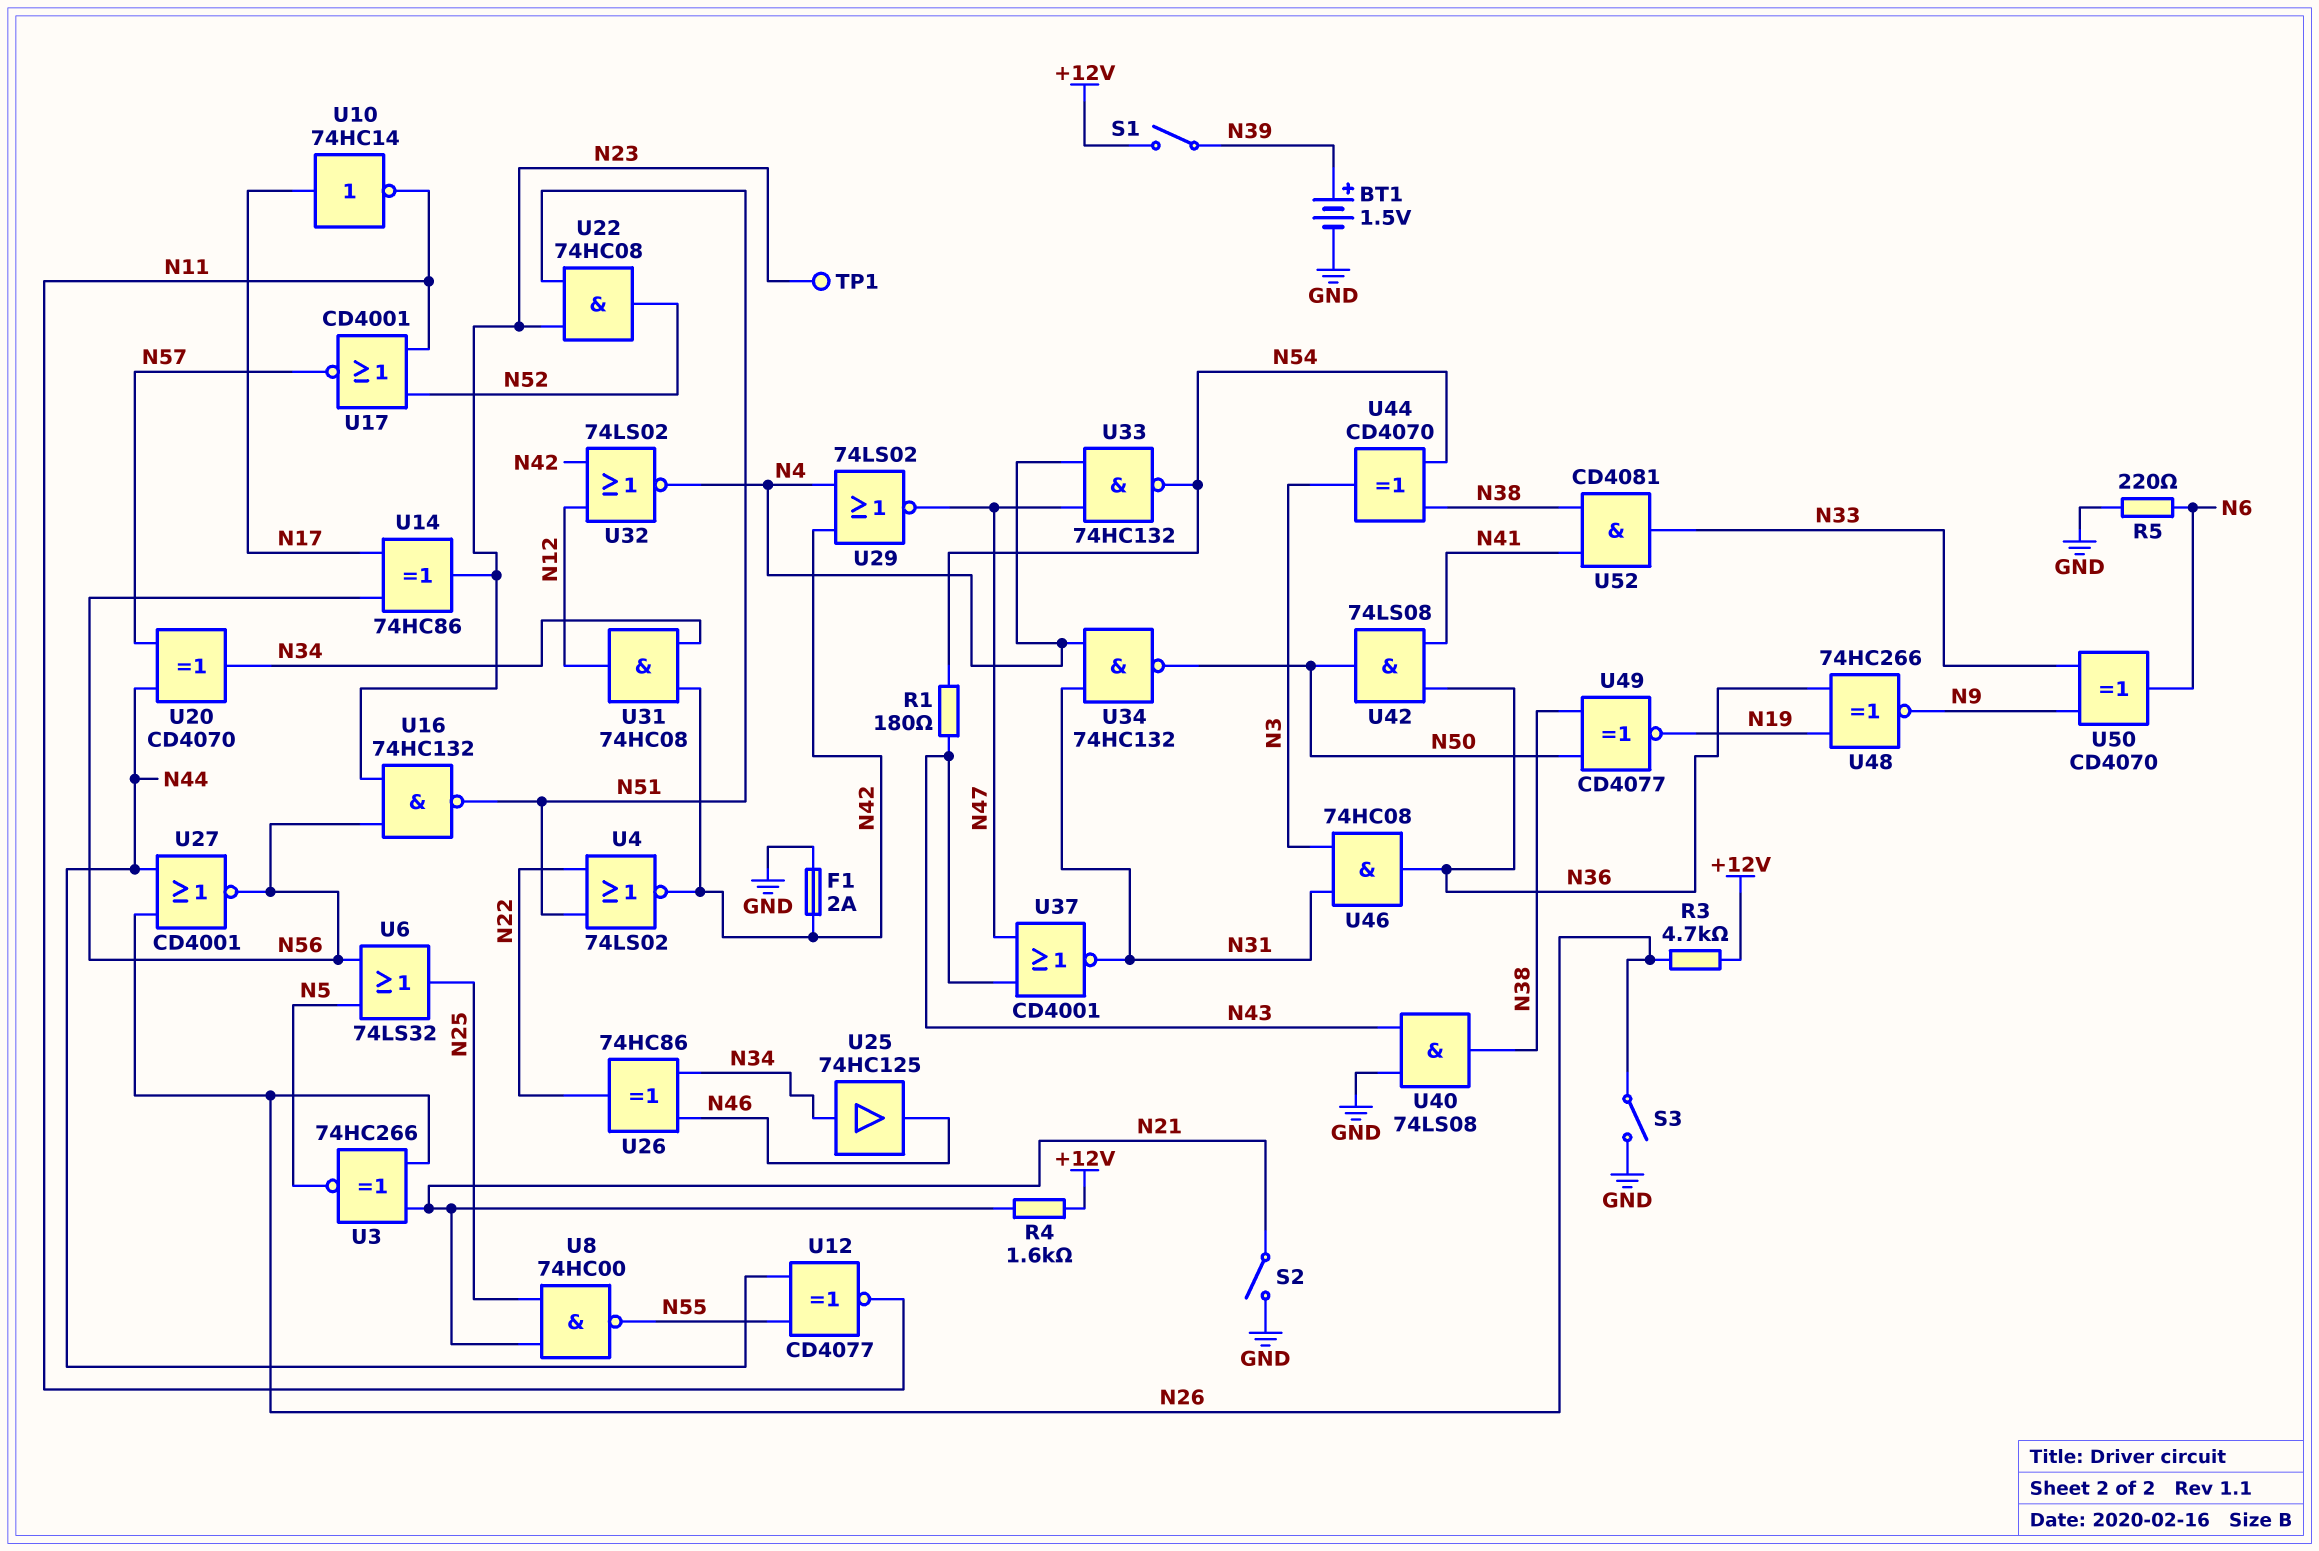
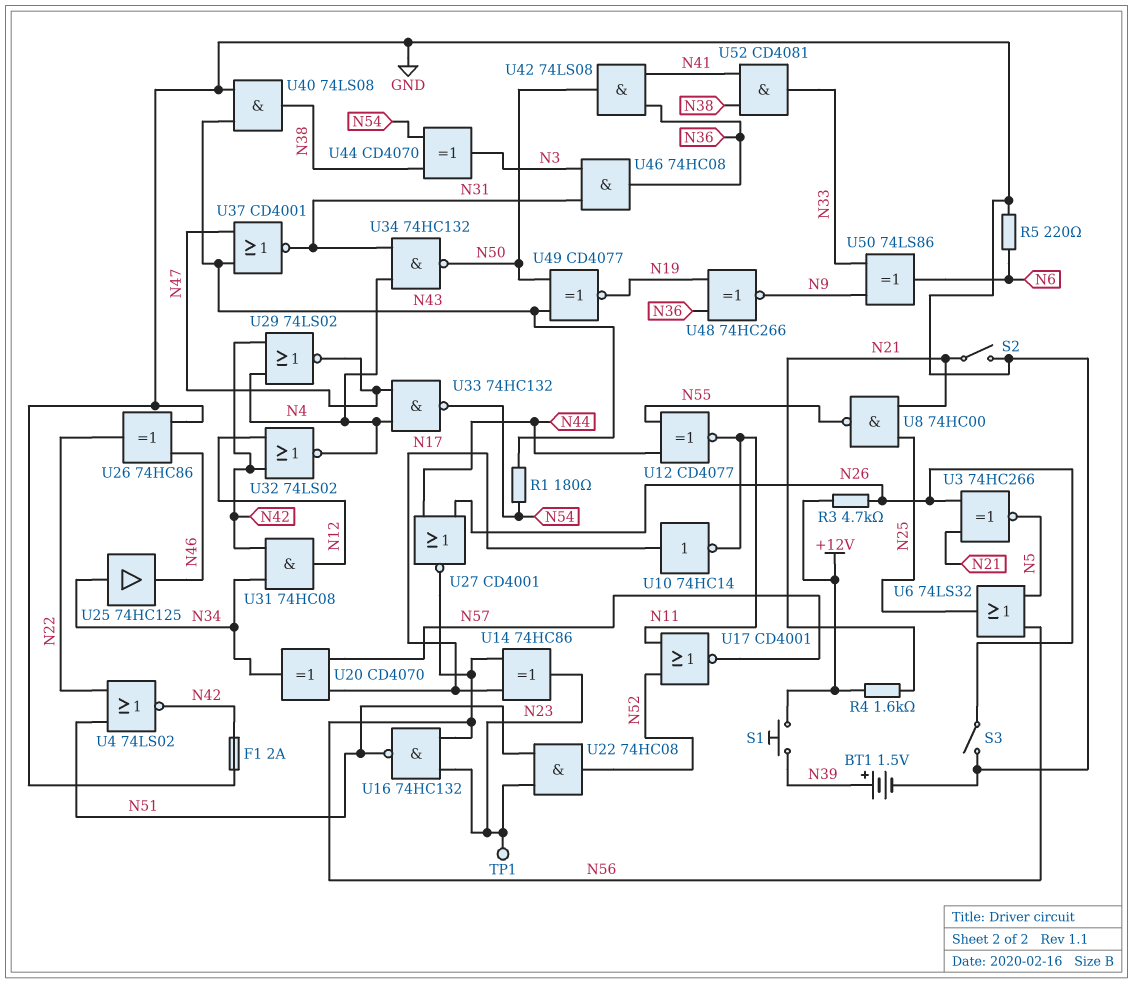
S1: switch (+12V, N39) -> button (+12V, N39)
U20: XOR CD4070 (in N44, in N57, out N34) -> XOR CD4070 (in N17, in N57, out N34)
U26: XOR 74HC86 (in N34, in N46, out N22) -> XOR 74HC86 (in GND, in N46, out N22)
U49: XNOR CD4077 (in N38, in N50, out N19) -> XNOR CD4077 (in N43, in N50, out N19)
U50: XOR CD4070 (in N9, in N33, out N6) -> XOR 74LS86 (in N9, in N33, out N6)

